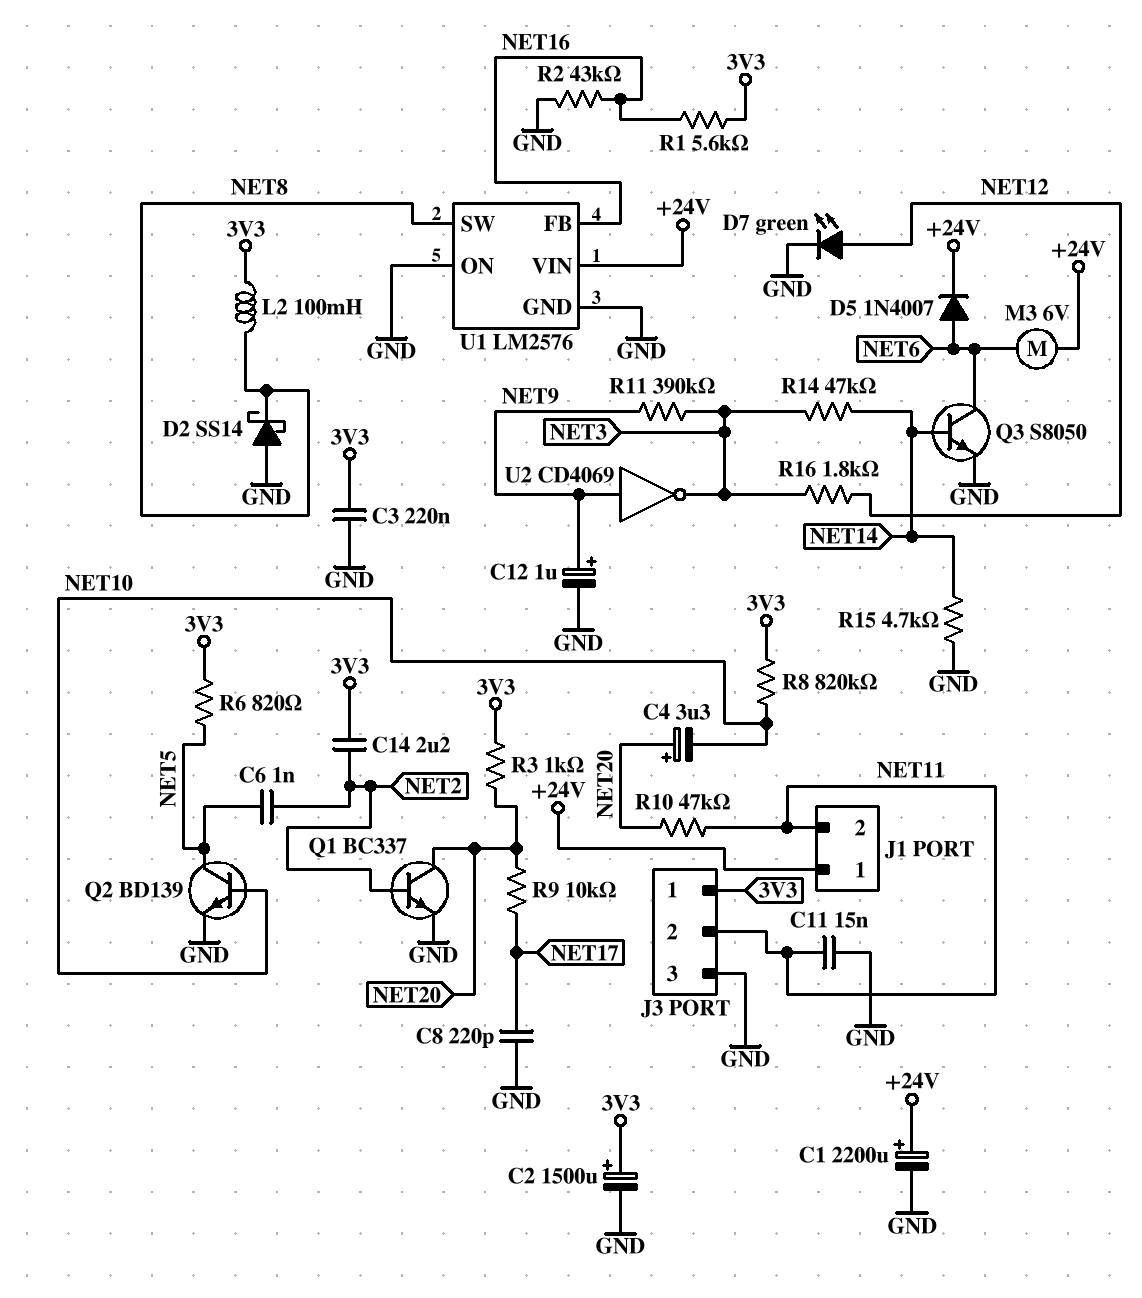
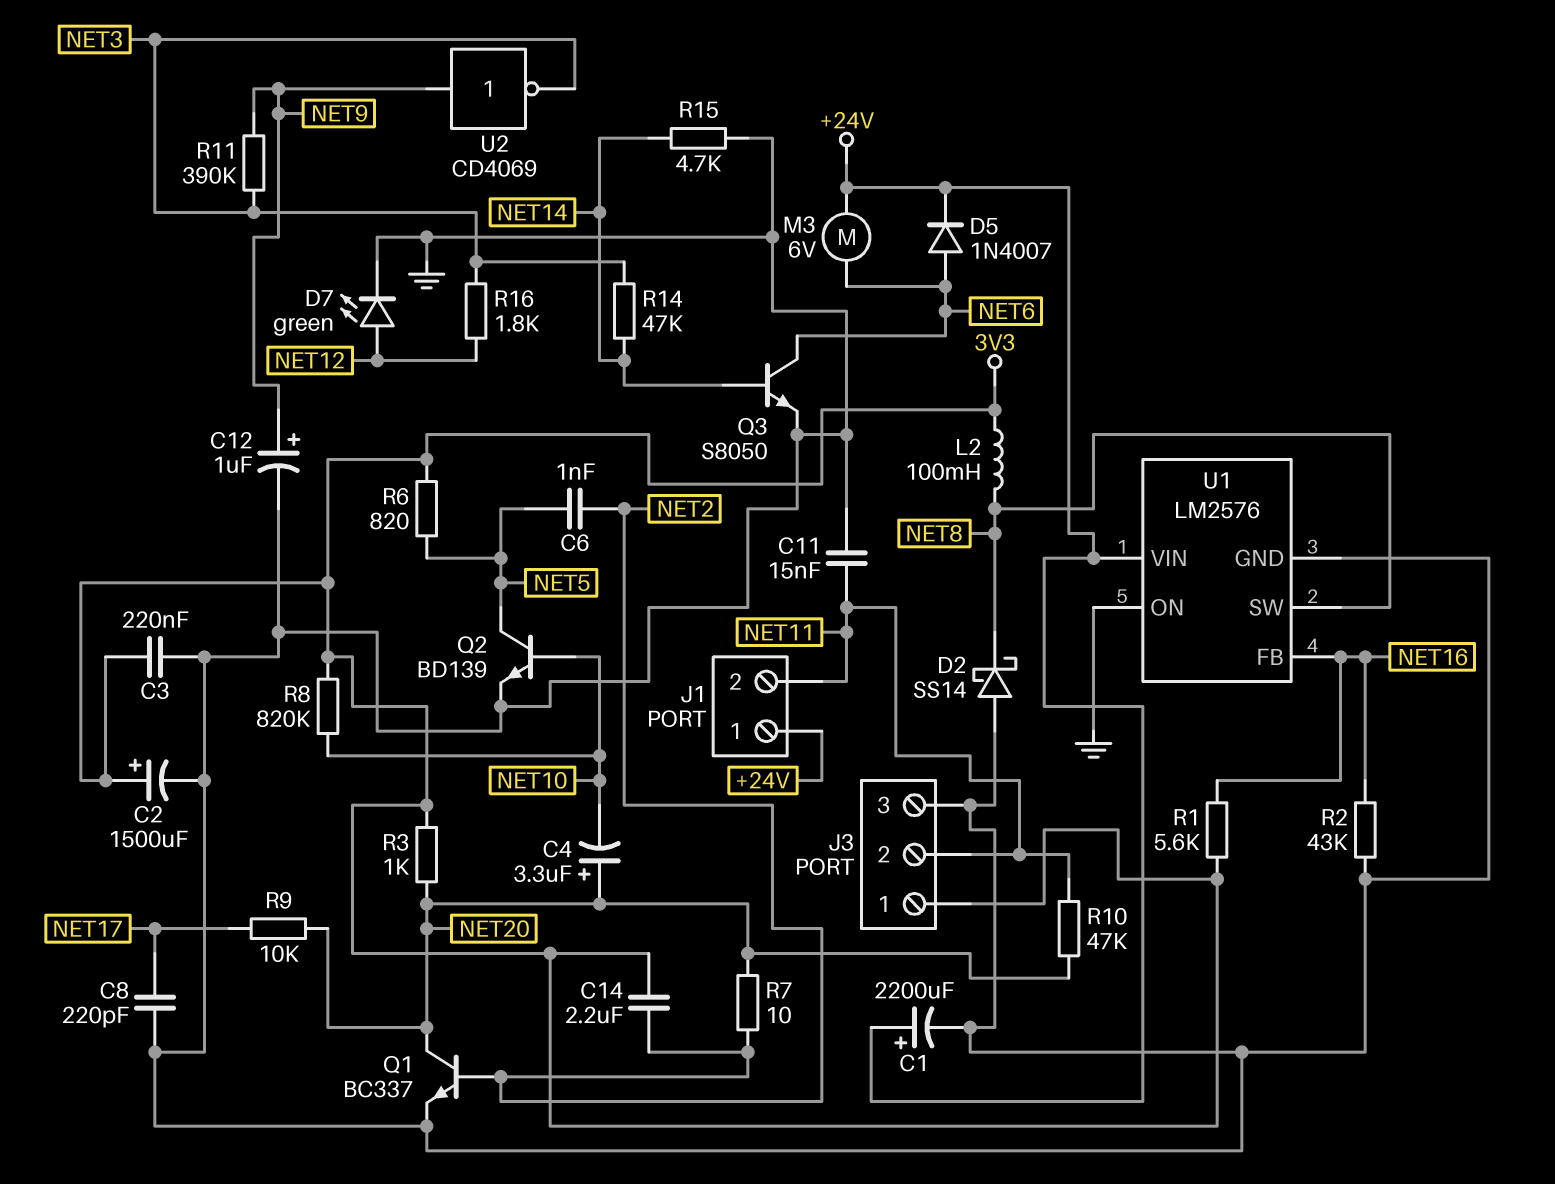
R7: none -> 10 (NET2, NET20)

